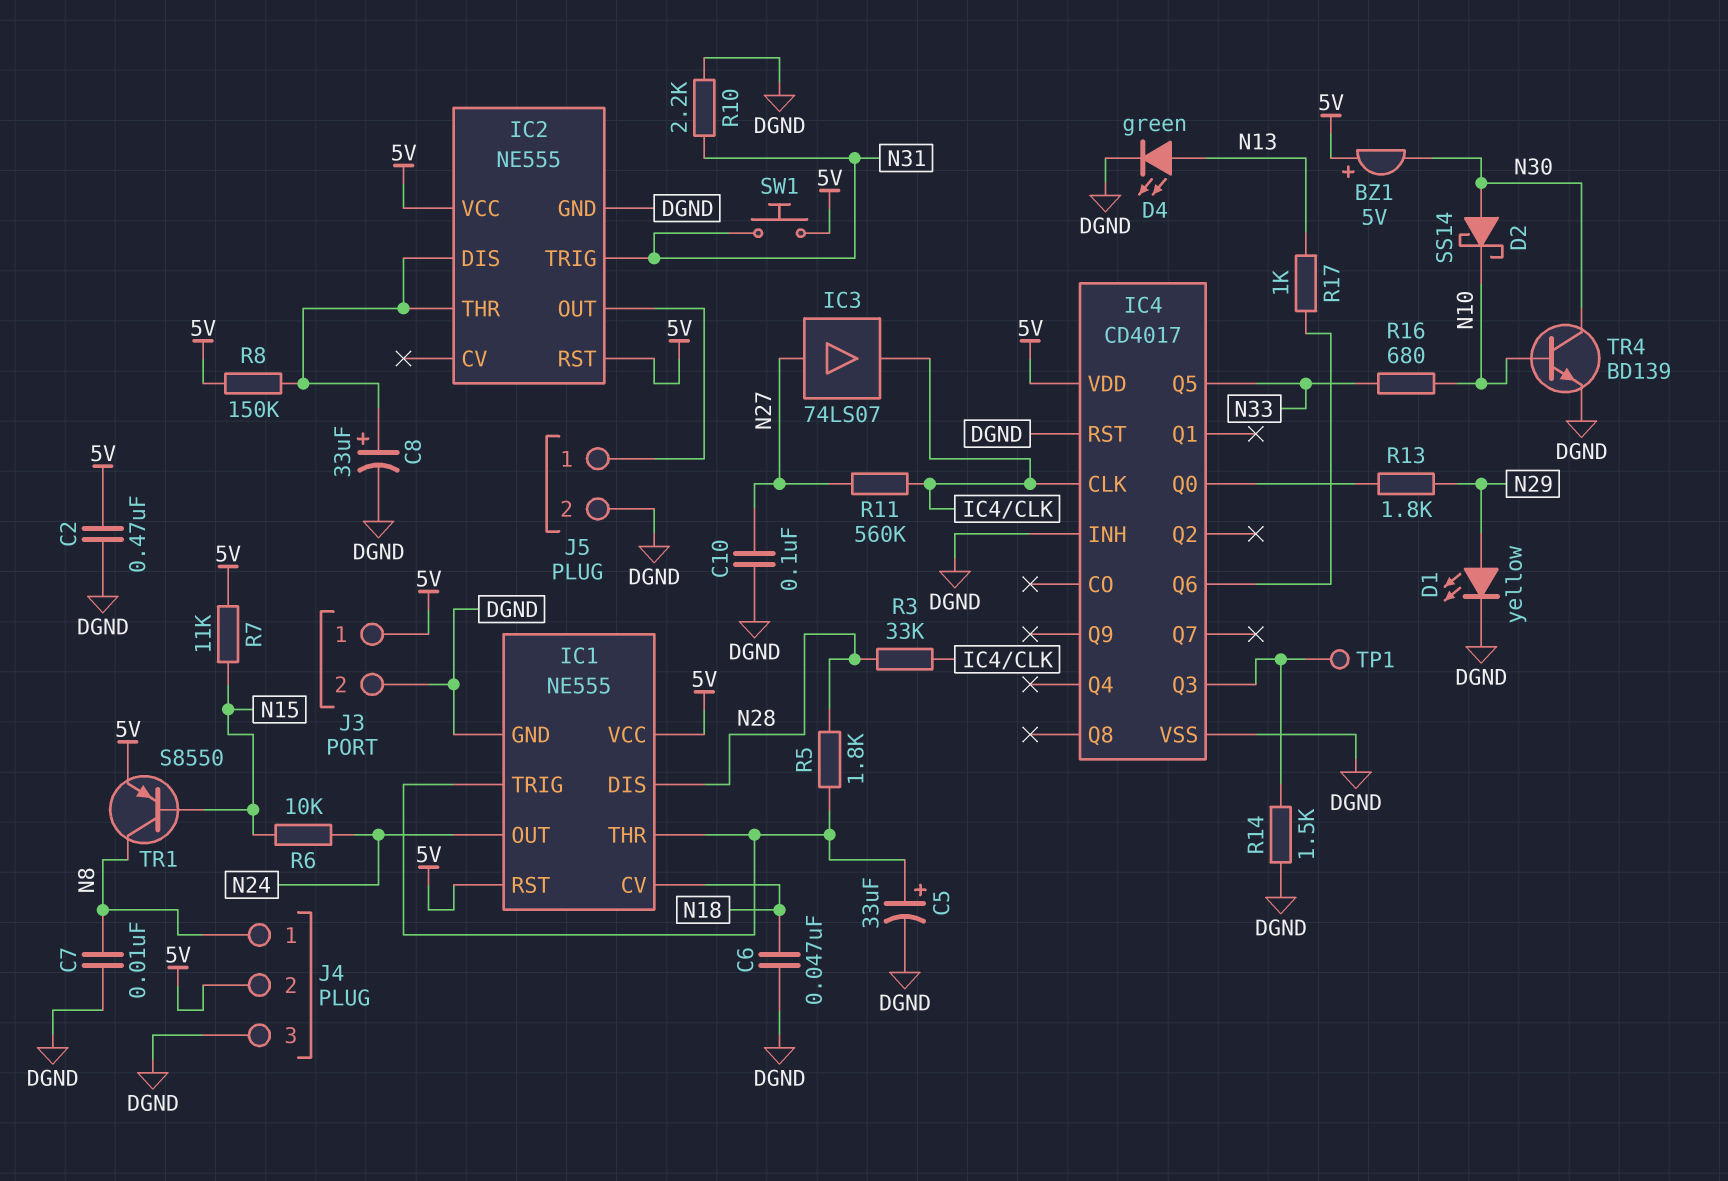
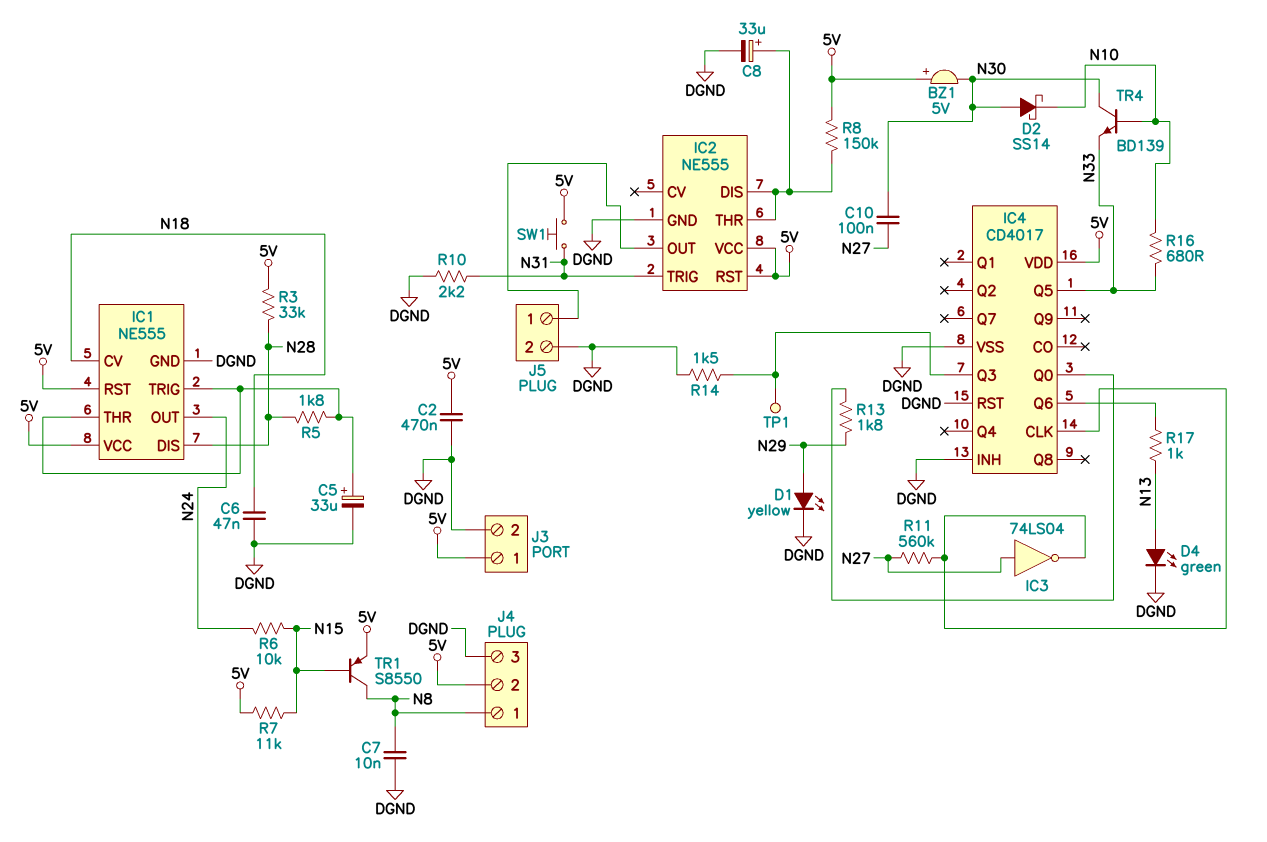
C10: 100nF (DGND, N27) -> 100nF (N27, N30)
IC3: buffer 74LS07 (in N27, out IC4/CLK) -> NOT 74LS04 (in N27, out IC4/CLK)
R3: 33k (IC4/CLK, N28) -> 33k (5V, N28)
TR4: NPN BD139 (B N10, C N30, E DGND) -> NPN BD139 (B N10, C N30, E N33)

